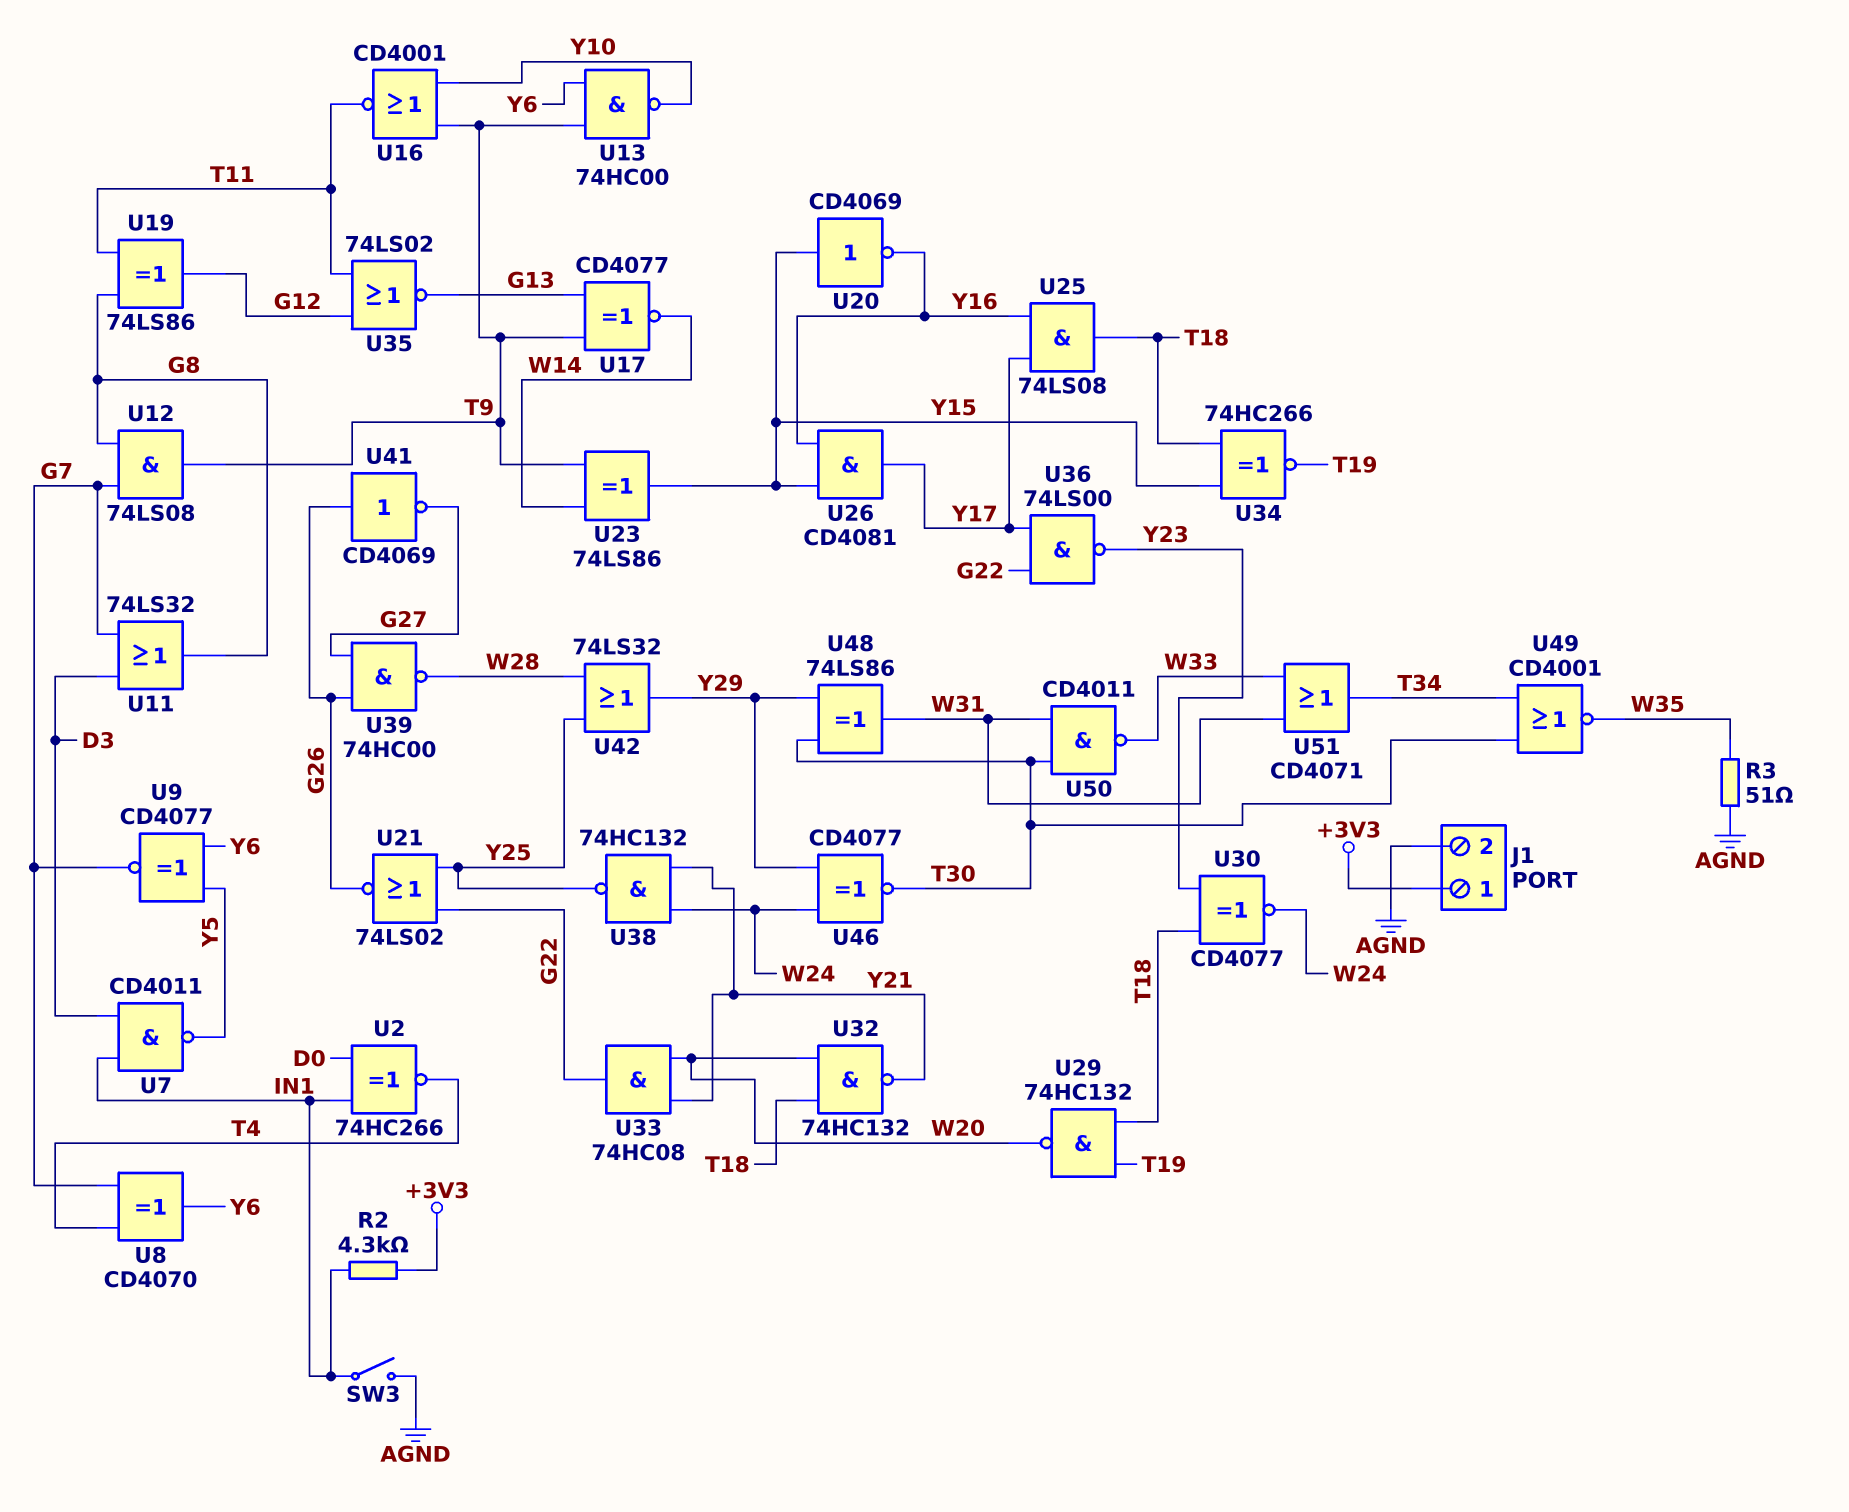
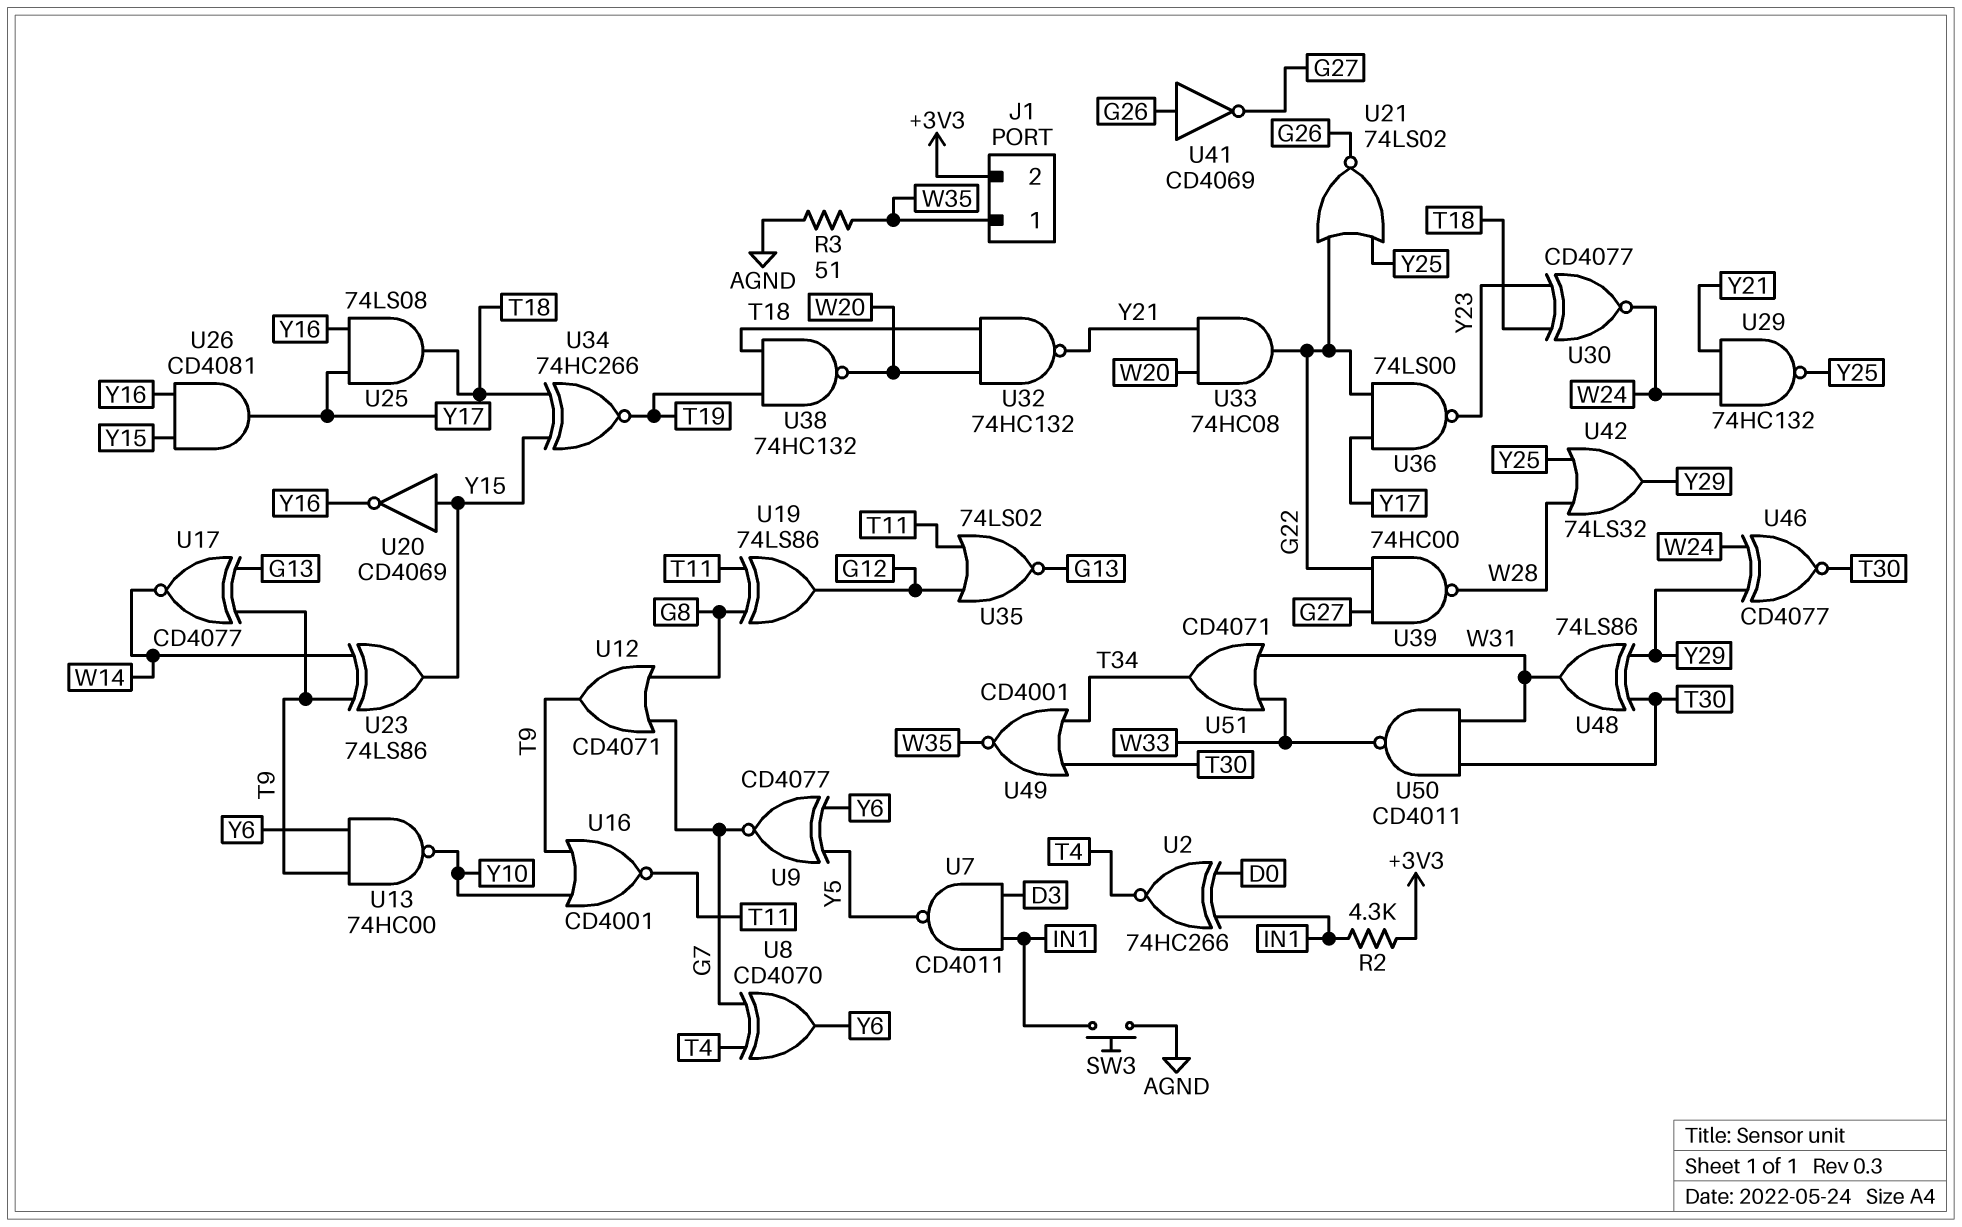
J1 pin 1: +3V3 -> W35
J1 pin 2: AGND -> +3V3
SW3: switch (AGND, IN1) -> button (AGND, IN1)
U11: OR 74LS32 (in D3, in G7, out G8) -> none
U12: AND 74LS08 (in G7, in G8, out T9) -> OR CD4071 (in G7, in G8, out T9)
U29: NAND 74HC132 (in T18, in T19, out W20) -> NAND 74HC132 (in W24, in Y21, out Y25)
U38: NAND 74HC132 (in W24, in Y21, out Y25) -> NAND 74HC132 (in T18, in T19, out W20)
U39: NAND 74HC00 (in G26, in G27, out W28) -> NAND 74HC00 (in G22, in G27, out W28)

